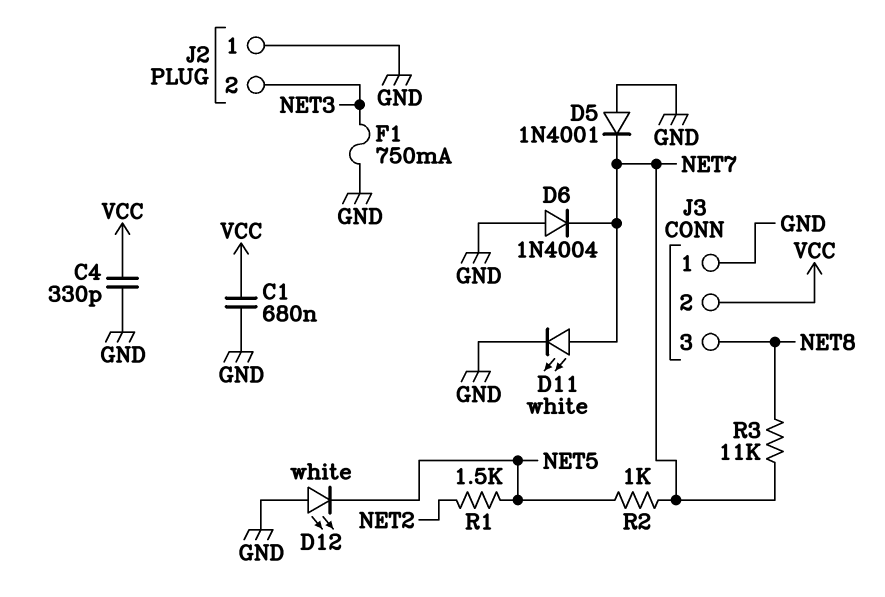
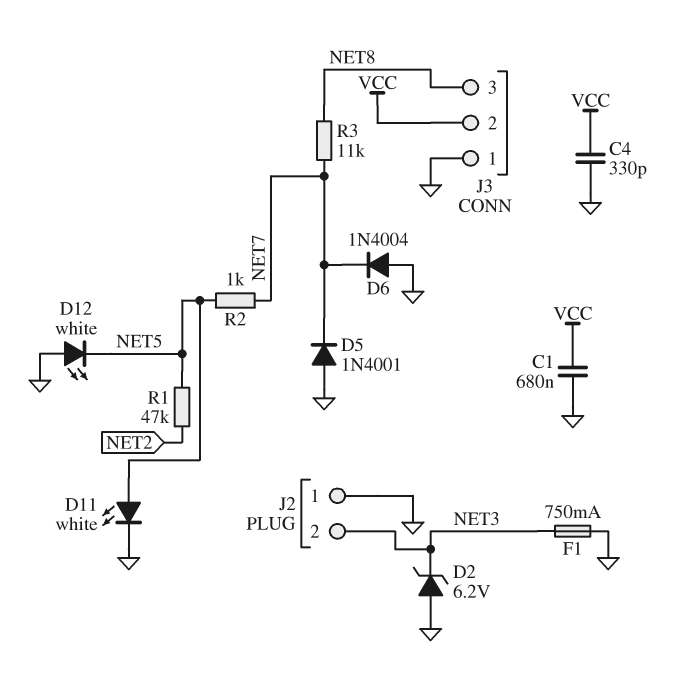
D2: none -> zener 6.2V (A GND, K NET3)
D11: LED white (A NET7, K GND) -> LED white (A NET5, K GND)
R1: 1.5k (NET2, NET5) -> 47k (NET2, NET5)

